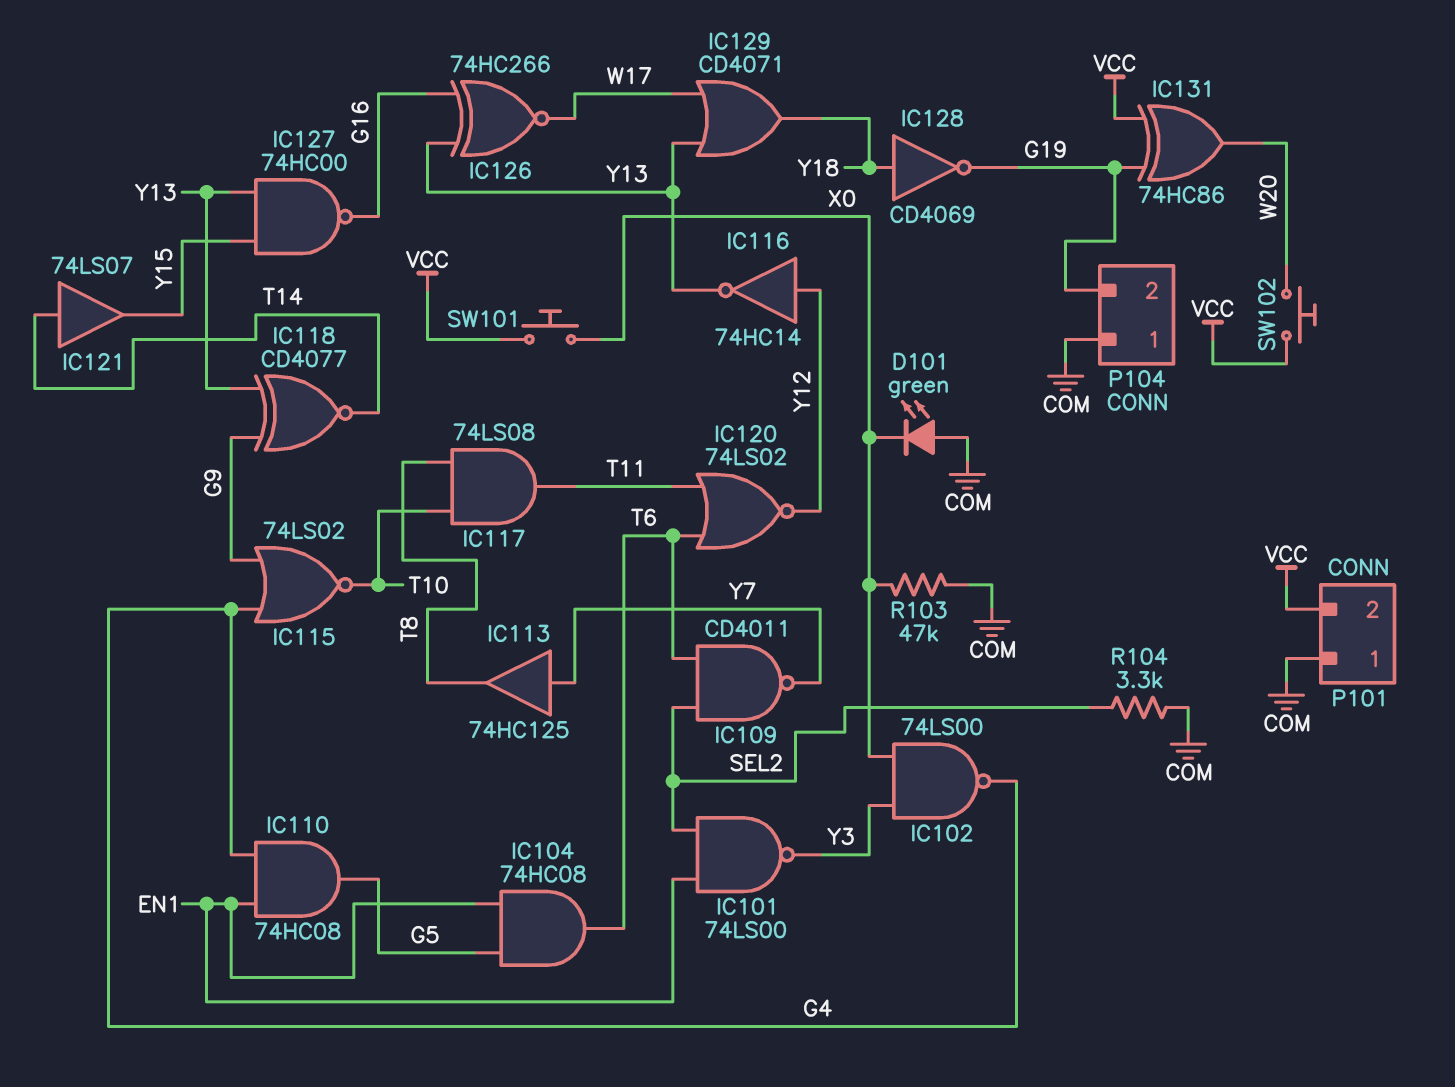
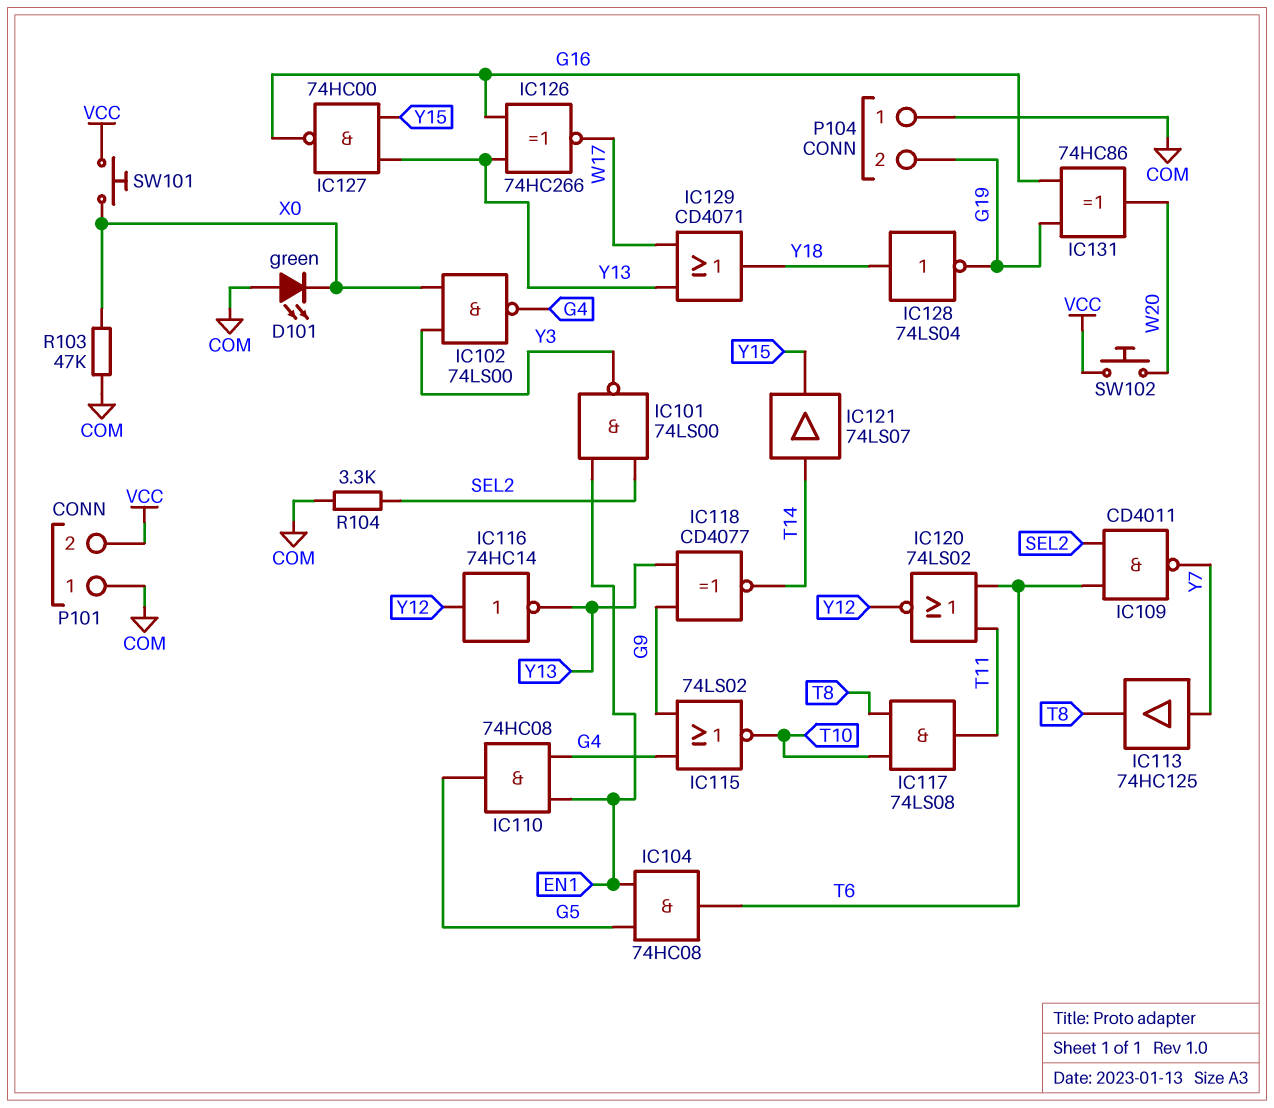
IC128: NOT CD4069 (in Y18, out G19) -> NOT 74LS04 (in Y18, out G19)
IC131: XOR 74HC86 (in G19, in VCC, out W20) -> XOR 74HC86 (in G16, in G19, out W20)

